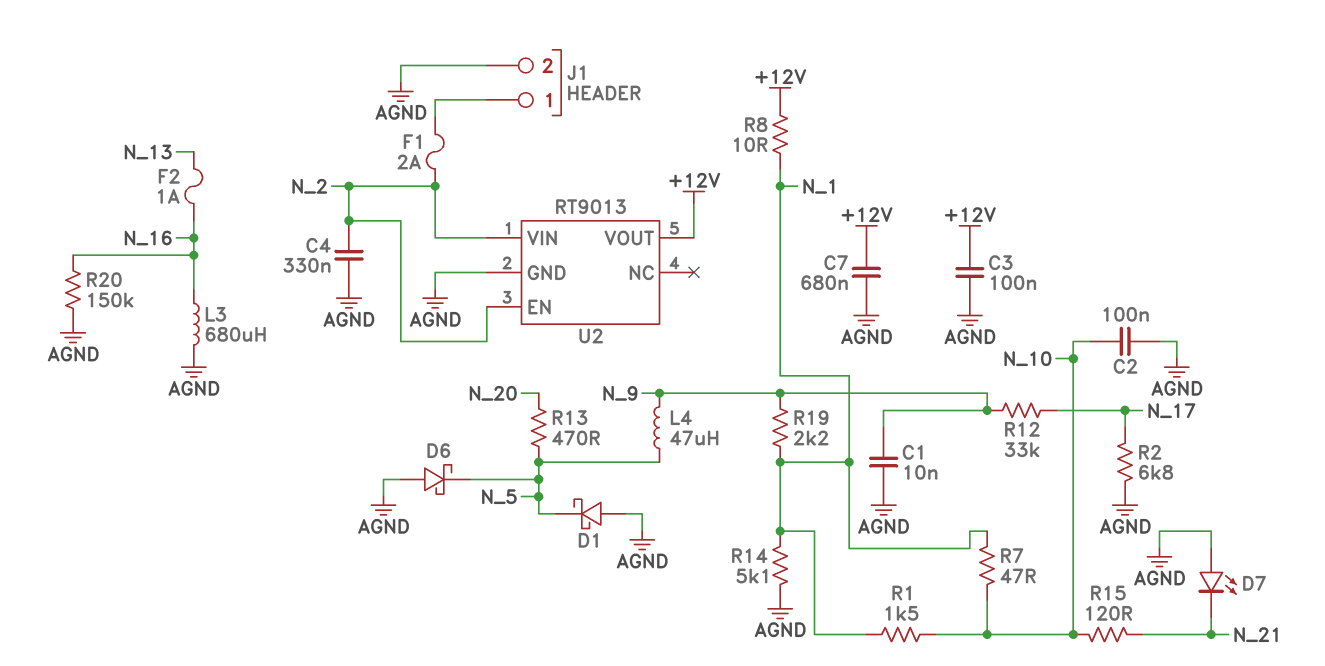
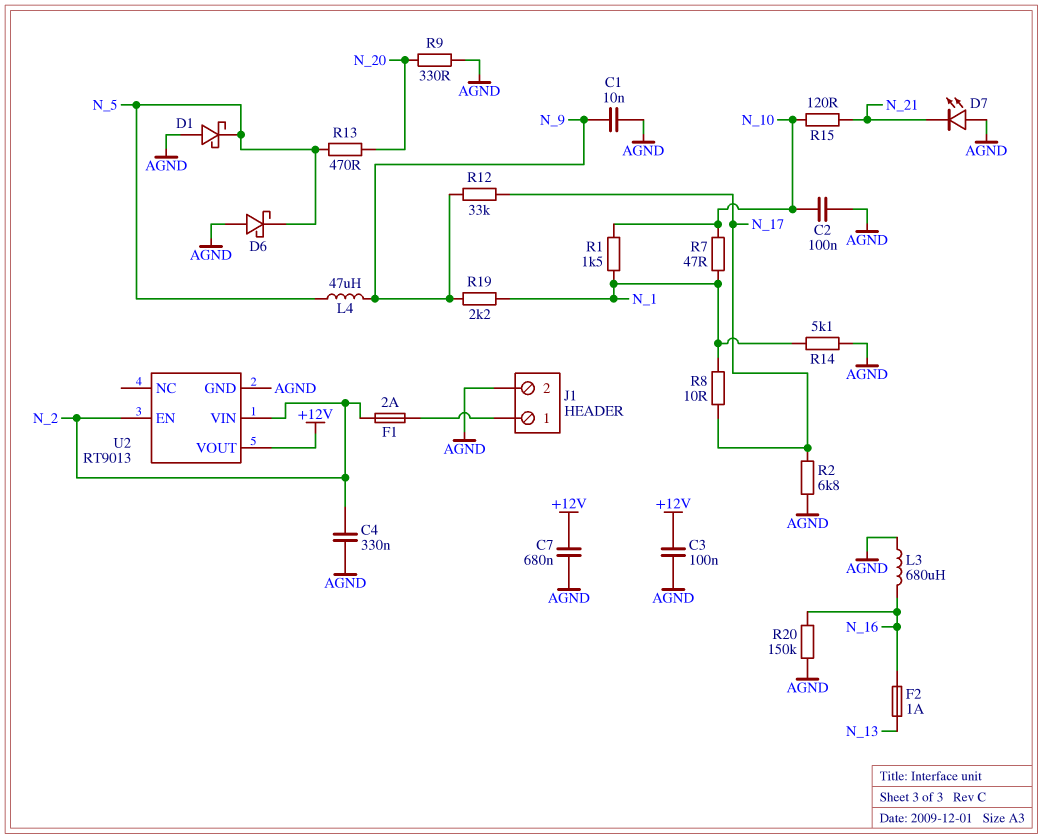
R8: 10 (+12V, N_1) -> 10 (N_1, N_17)
R9: none -> 330 (AGND, N_20)

